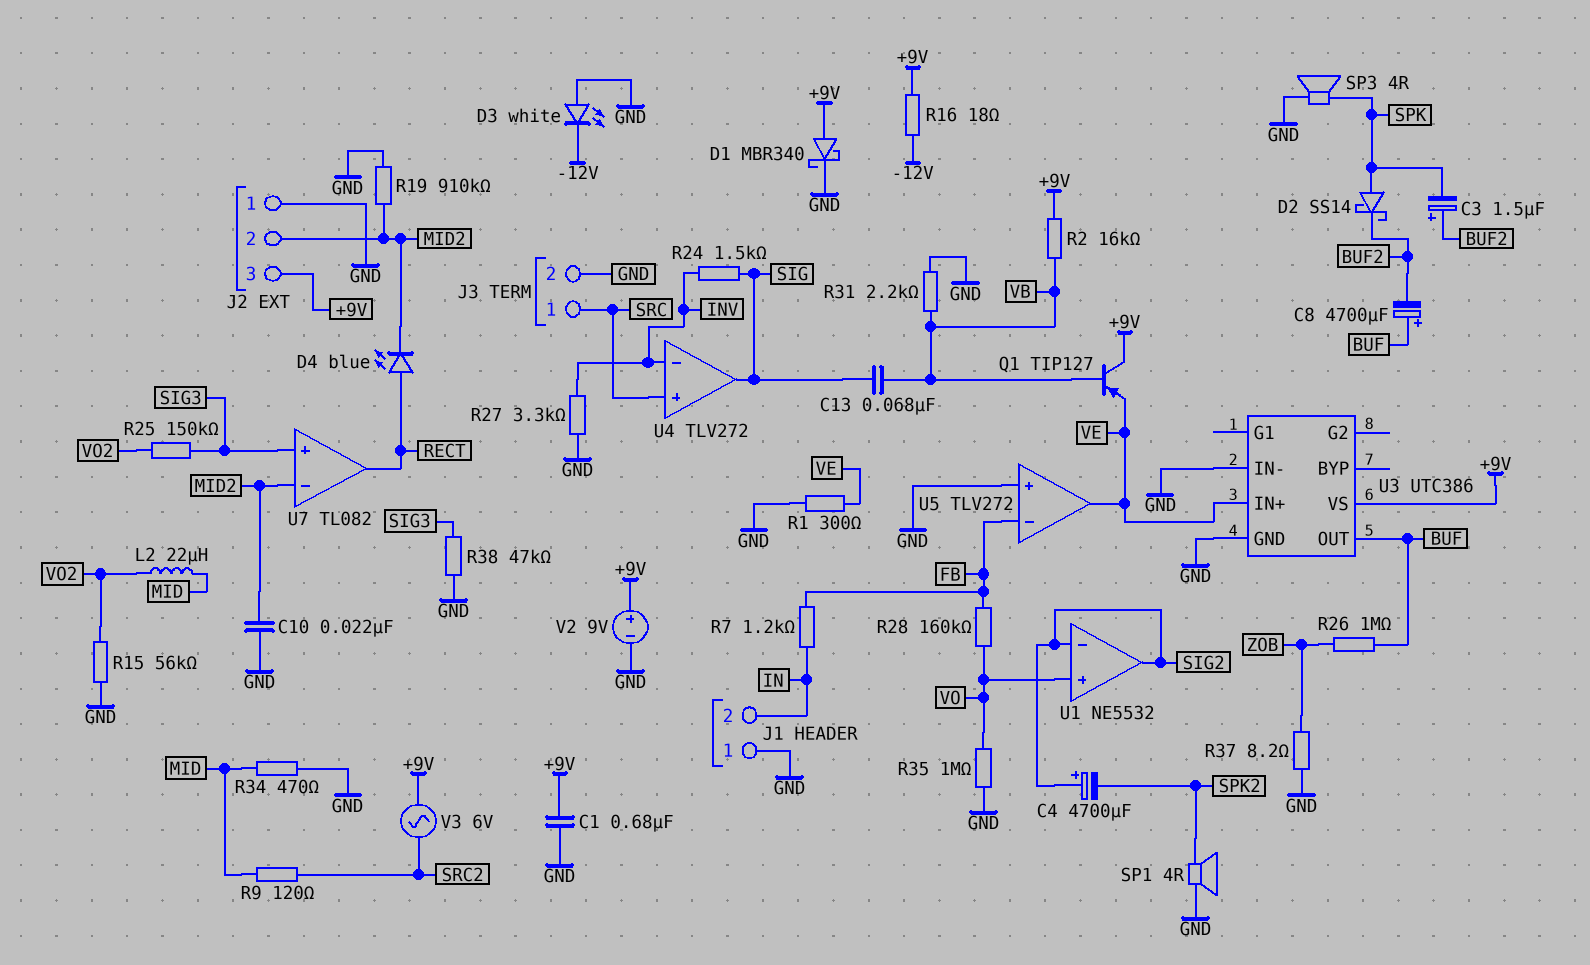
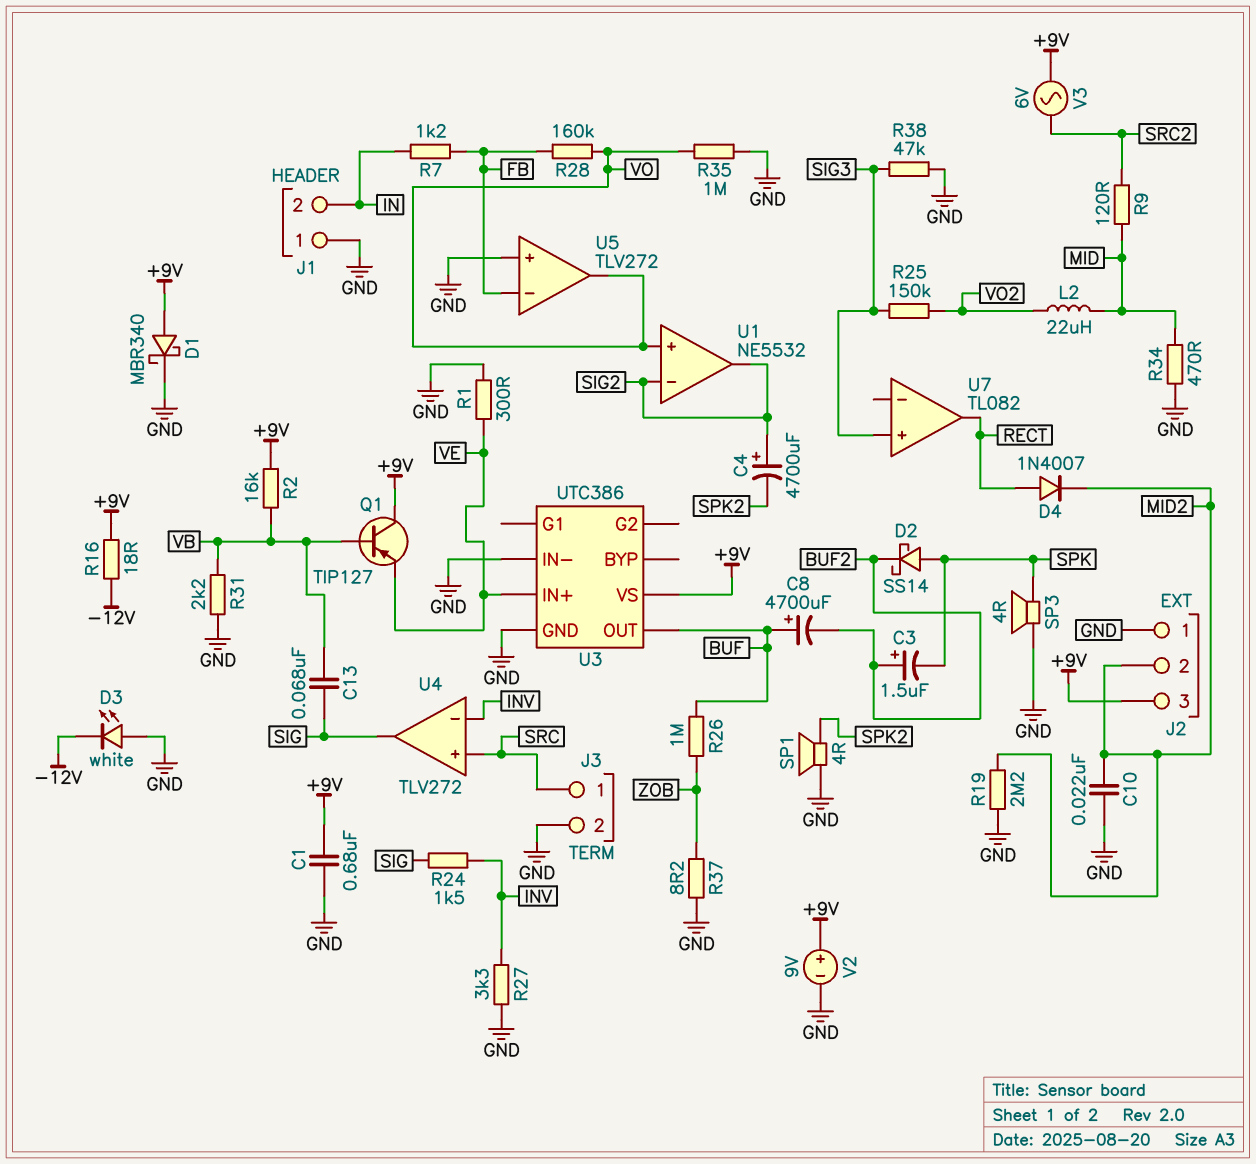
D4: LED blue (A RECT, K MID2) -> diode 1N4007 (A RECT, K MID2)
R15: 56k (GND, VO2) -> none
R19: 910k (GND, MID2) -> 2.2M (GND, MID2)
U5 pin out: VE -> VO
U7 pin in-: MID2 -> none

